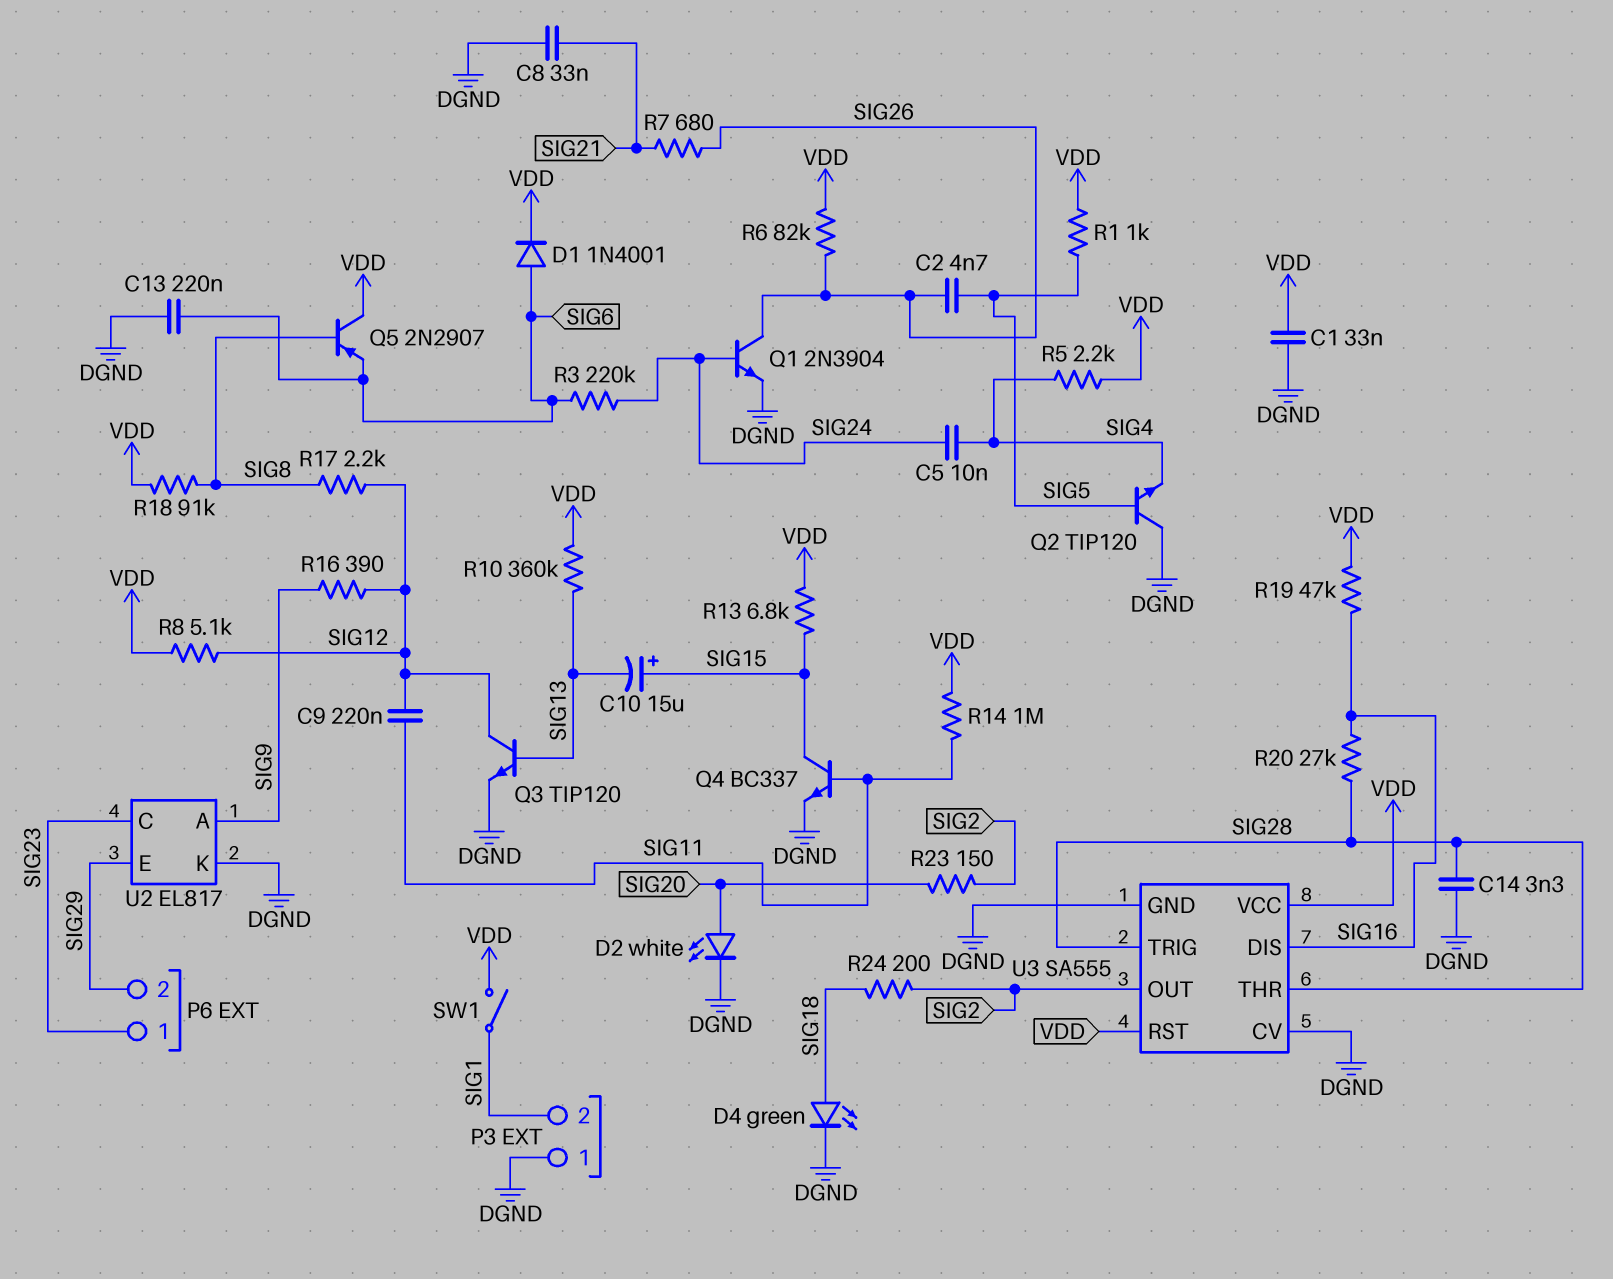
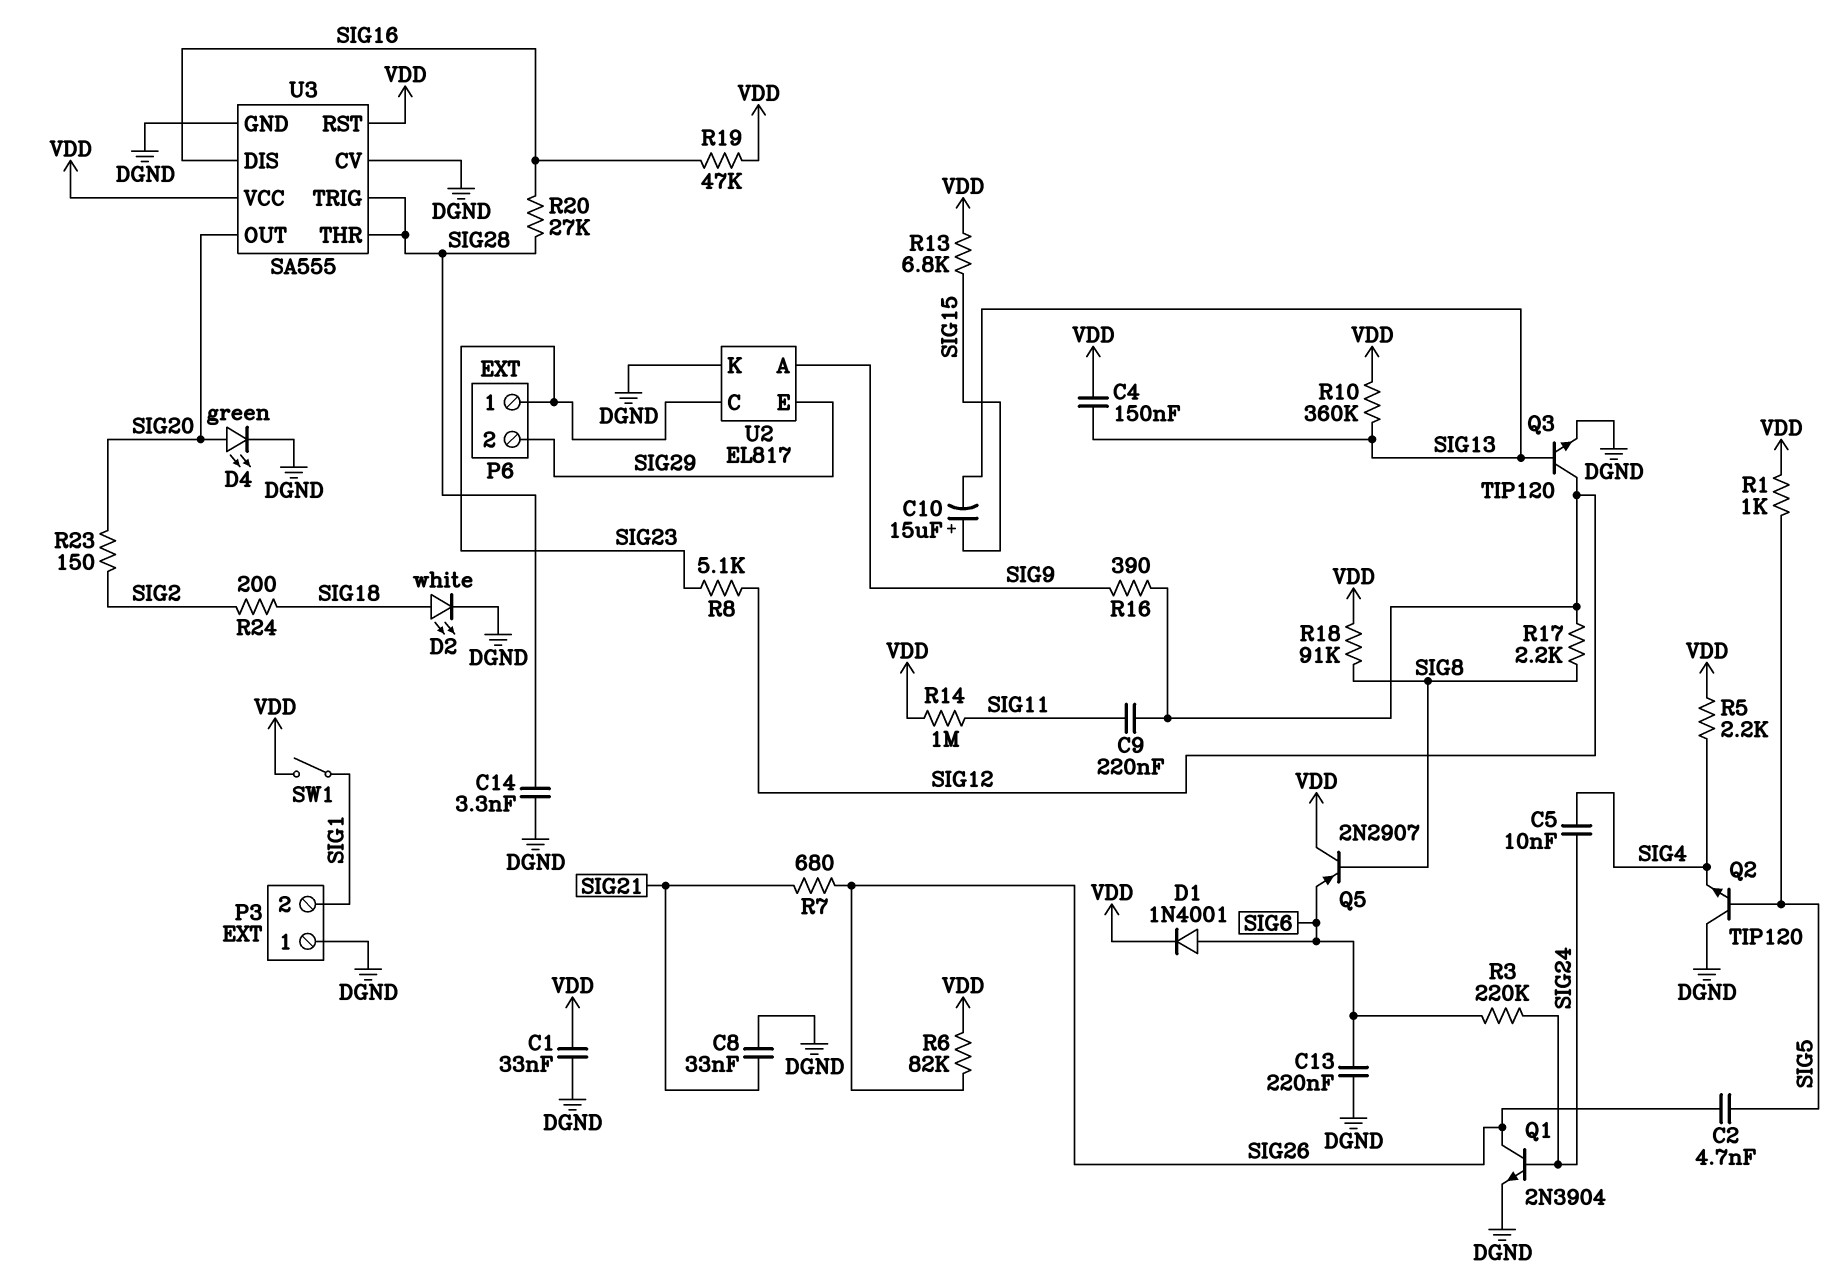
C4: none -> 150nF (SIG13, VDD)
D2: LED white (A SIG20, K DGND) -> LED white (A SIG18, K DGND)
D4: LED green (A SIG18, K DGND) -> LED green (A SIG20, K DGND)
Q4: NPN BC337 (B SIG11, C SIG15, E DGND) -> none
R8: 5.1k (SIG12, VDD) -> 5.1k (SIG12, SIG23)
U3 pin OUT: SIG2 -> SIG20

